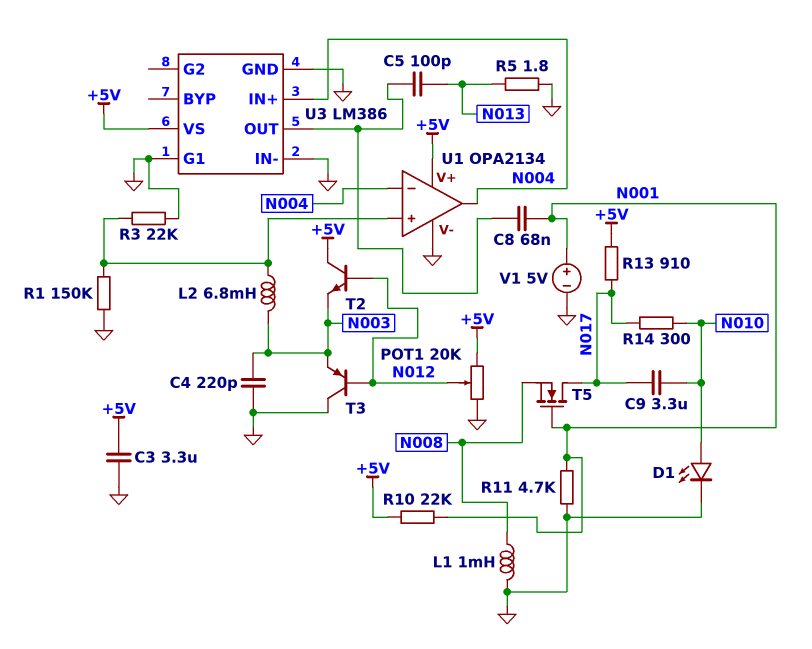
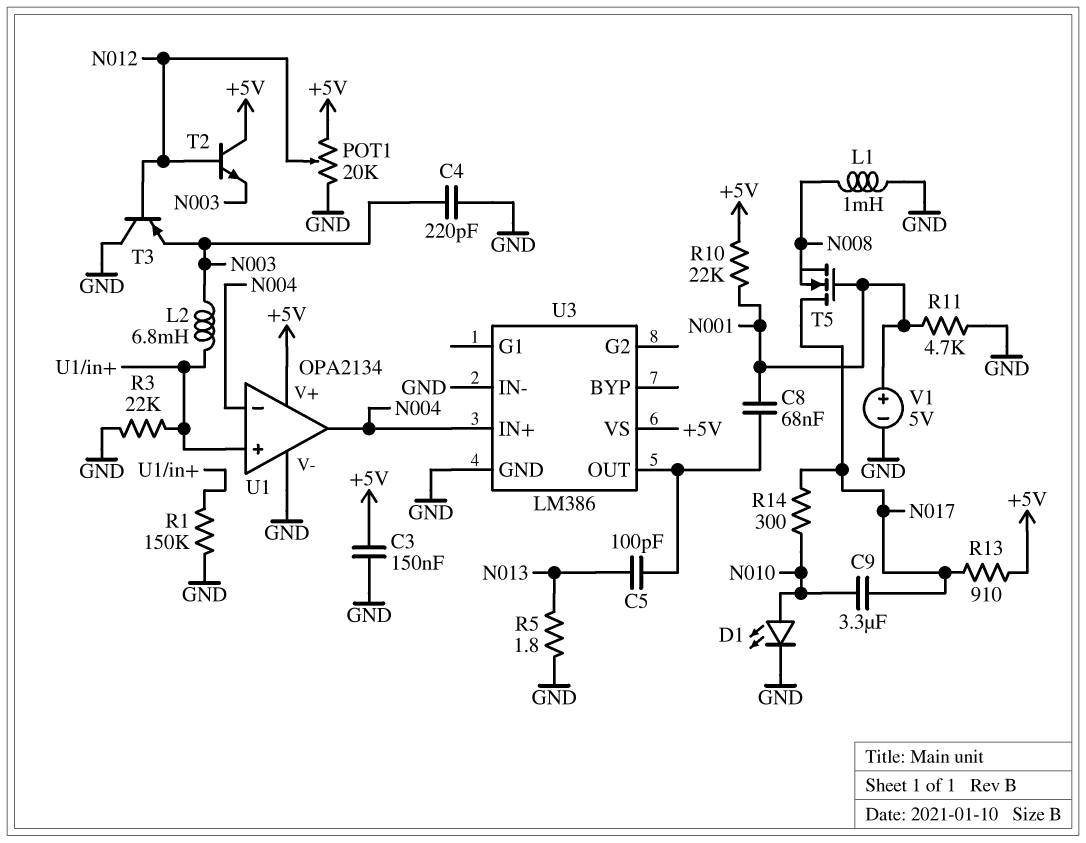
C3: 3.3uF (+5V, GND) -> 150nF (+5V, GND)
U3 pin G1: GND -> none

